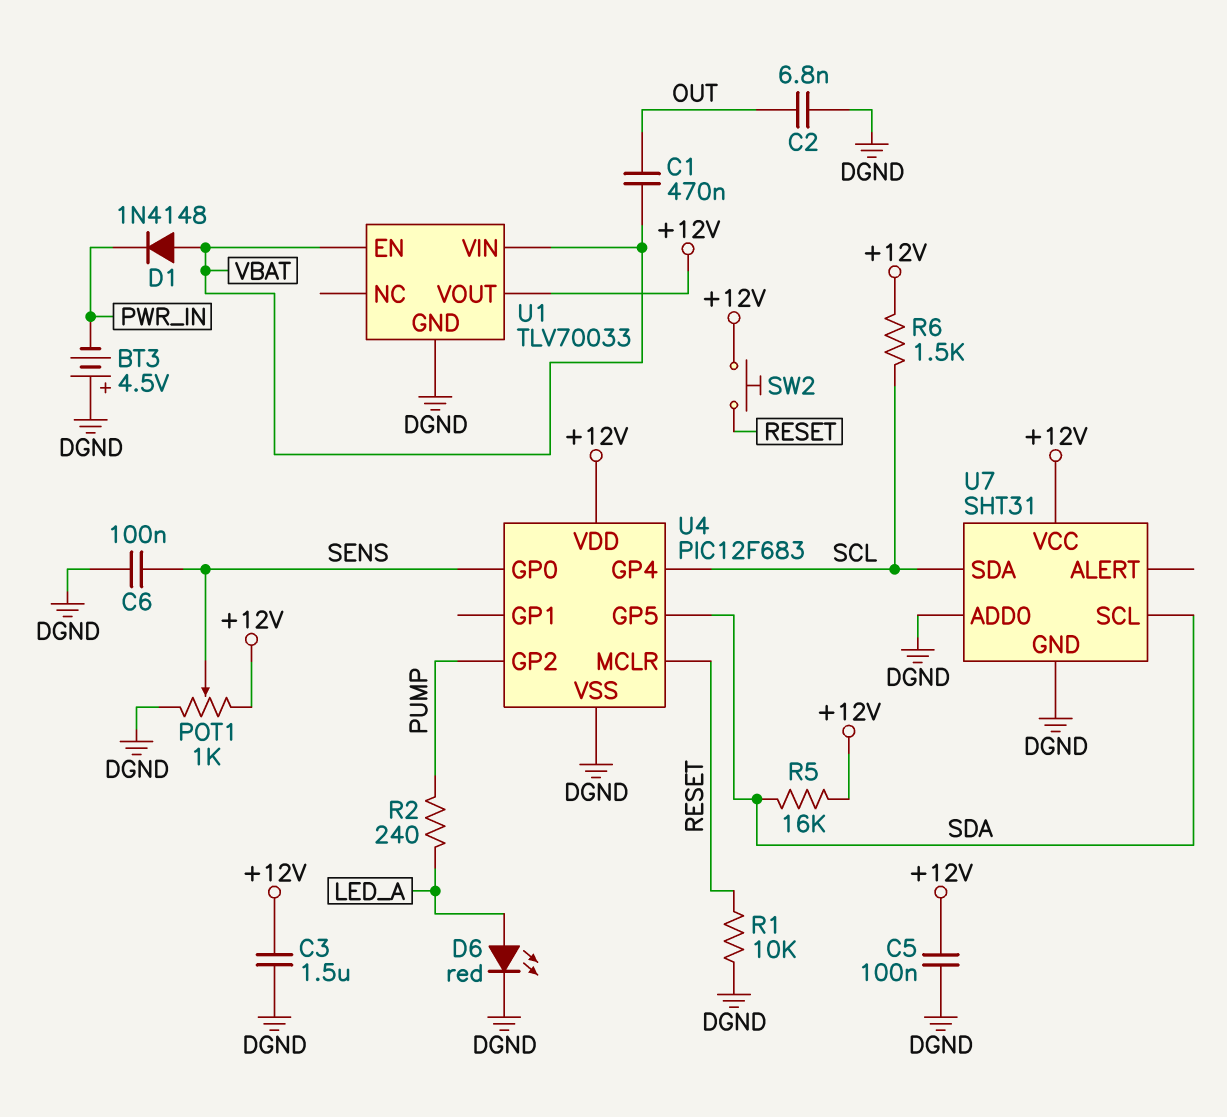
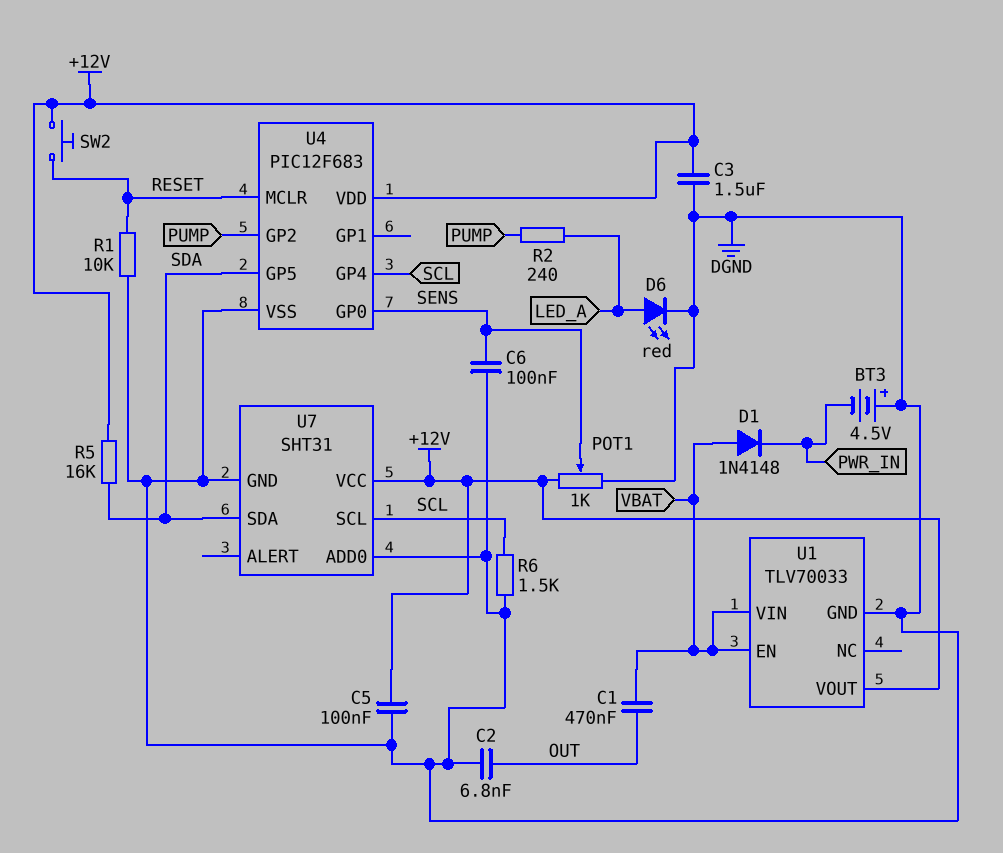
R6: 1.5k (+12V, SCL) -> 1.5k (DGND, SCL)
U7 pin SCL: SDA -> SCL
U7 pin SDA: SCL -> SDA

